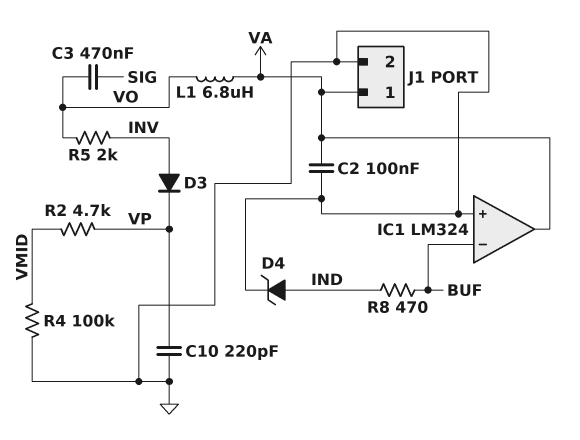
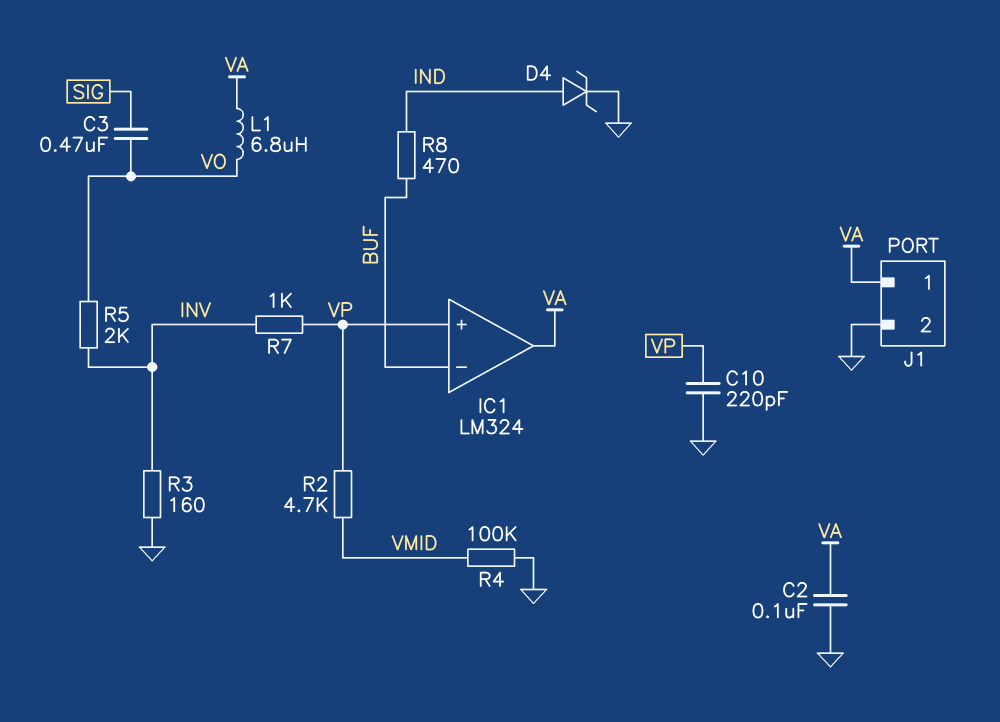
D3: diode (A INV, K VP) -> none
IC1 pin in+: GND -> VP
R3: none -> 160 (GND, INV)
R7: none -> 1k (INV, VP)

